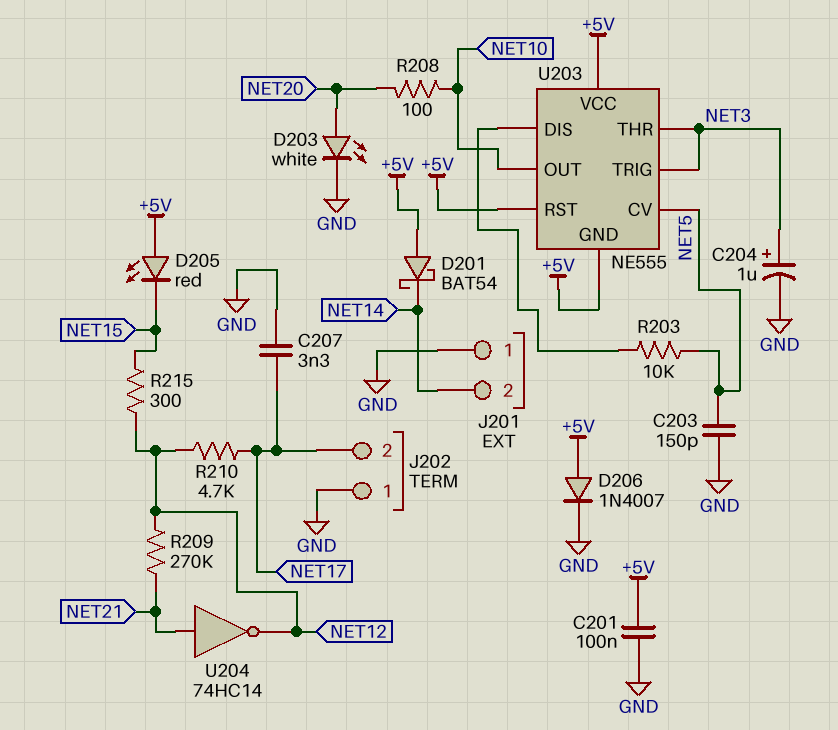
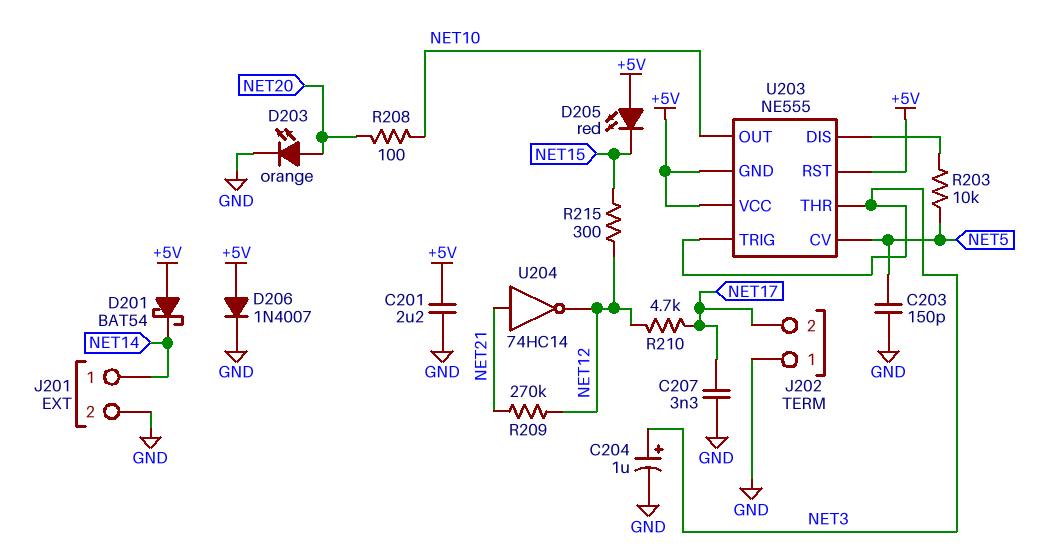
C201: 100nF (+5V, GND) -> 2.2uF (+5V, GND)
D203: LED white (A NET20, K GND) -> LED orange (A NET20, K GND)
J201 pin 1: GND -> NET14
J201 pin 2: NET14 -> GND

